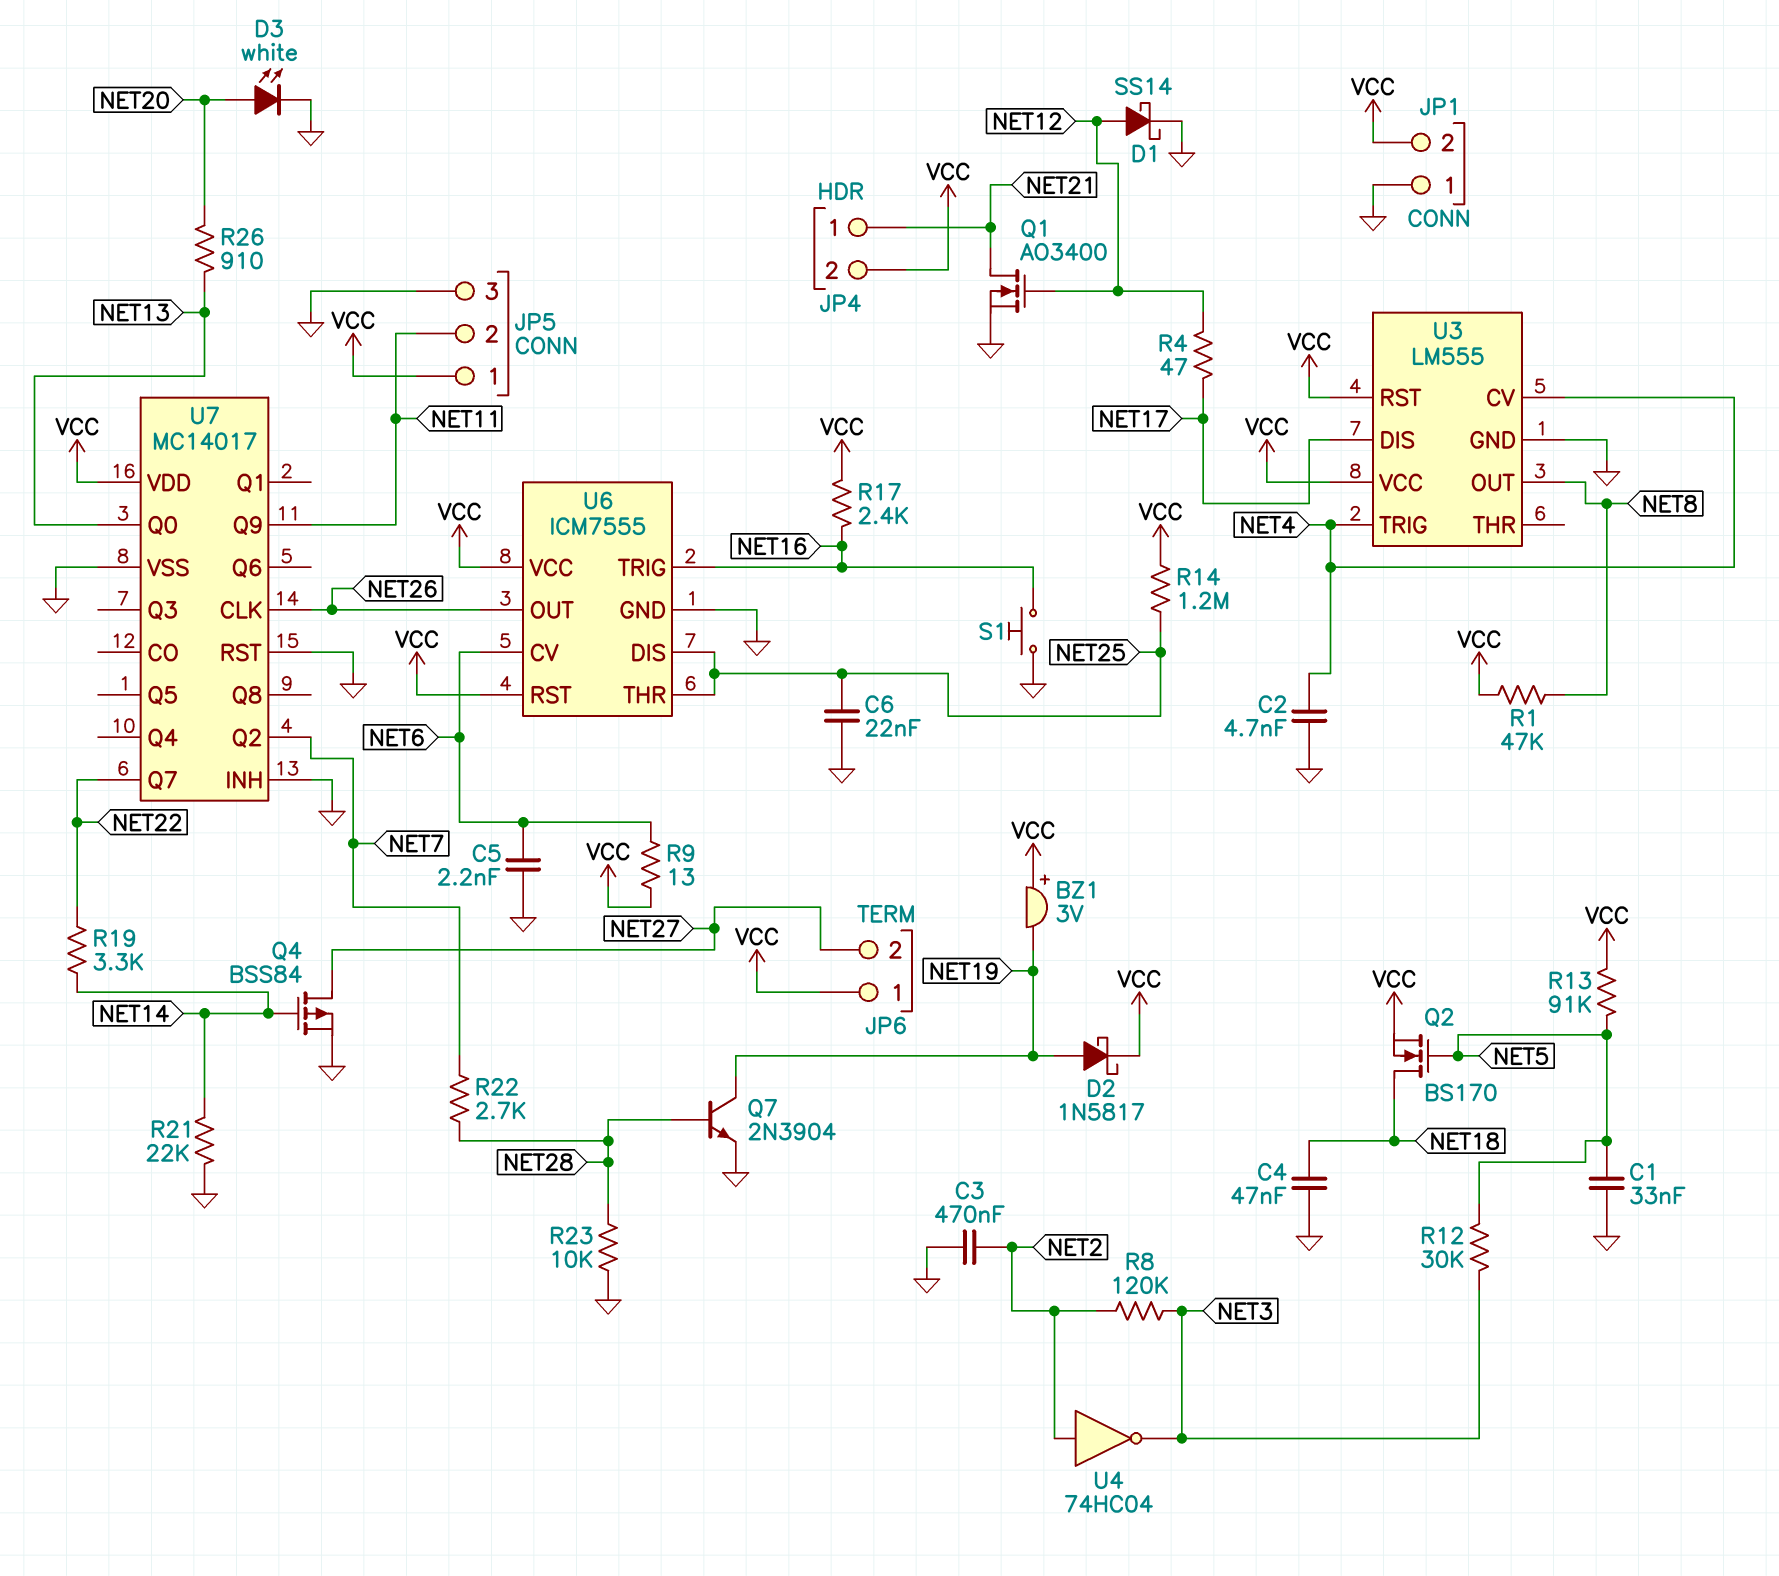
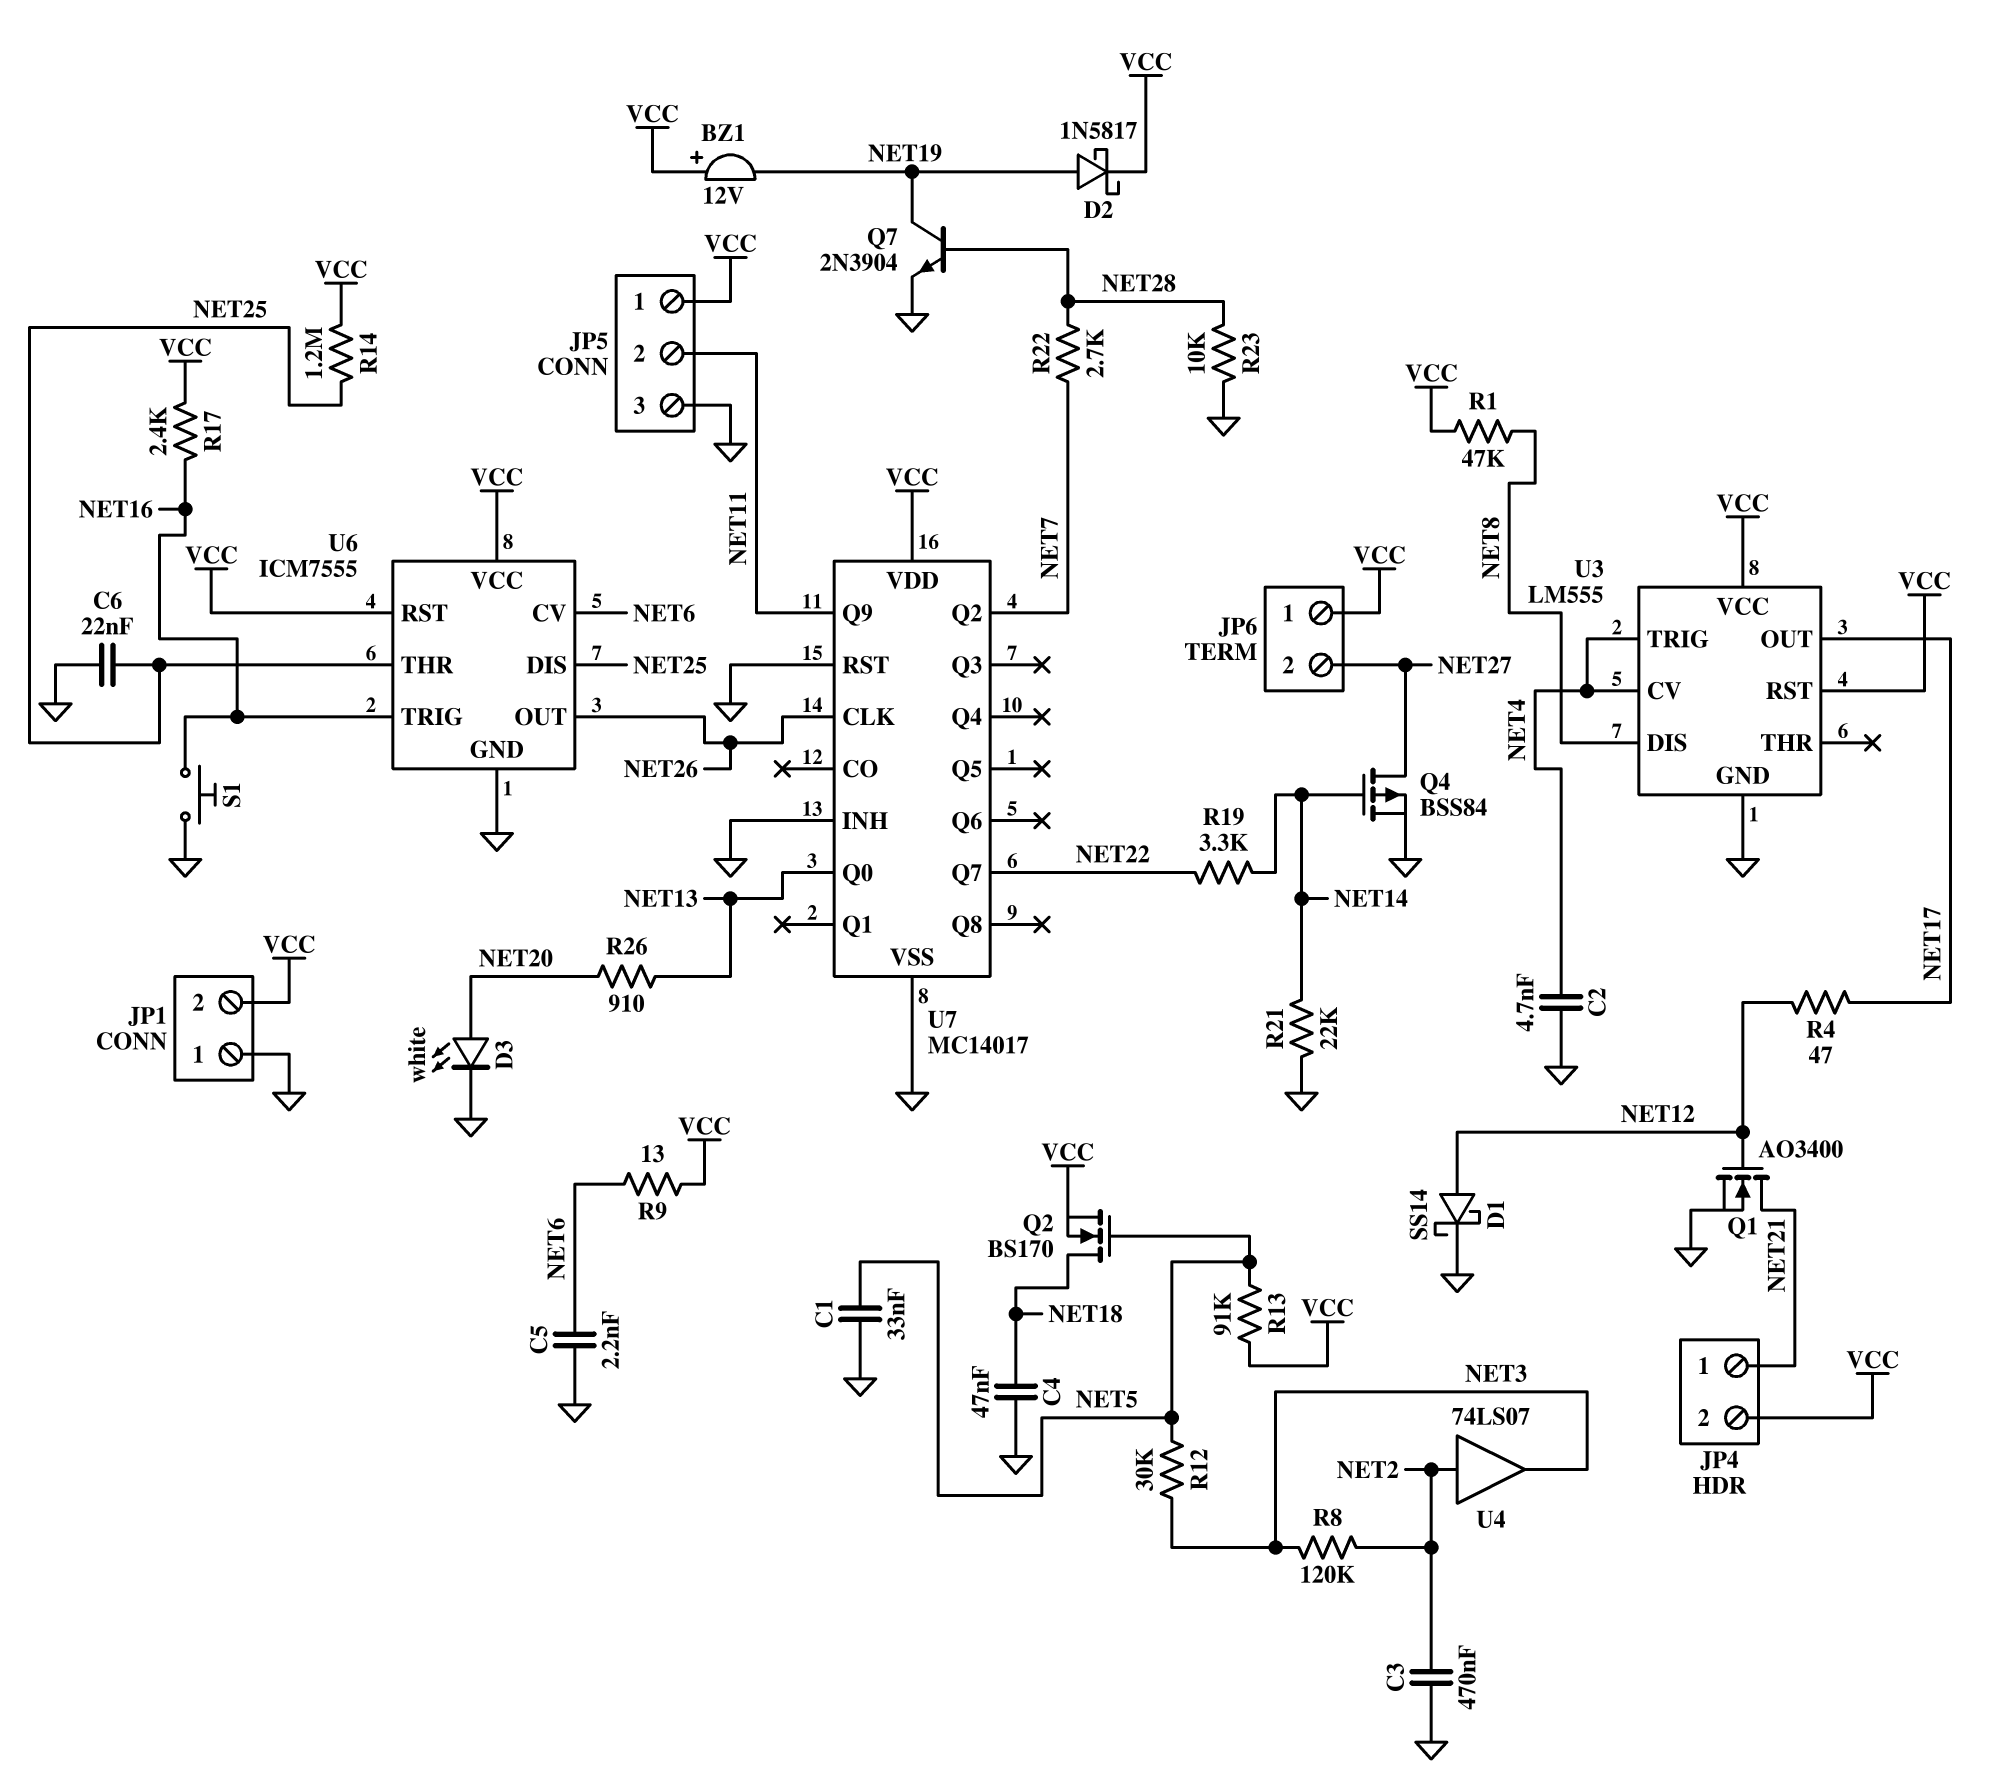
BZ1: buzzer 3V (plus VCC, minus NET19) -> buzzer 12V (plus VCC, minus NET19)
U3 pin DIS: NET17 -> NET8
U3 pin OUT: NET8 -> NET17
U4: NOT 74HC04 (in NET2, out NET3) -> buffer 74LS07 (in NET2, out NET3)

